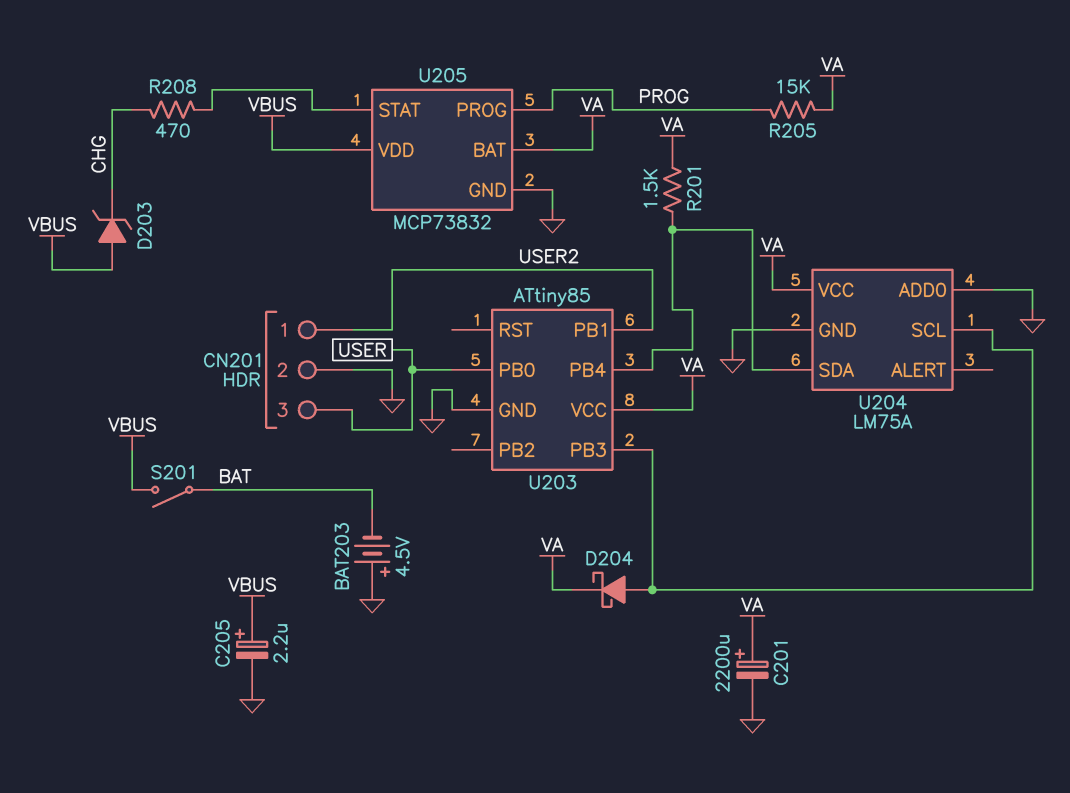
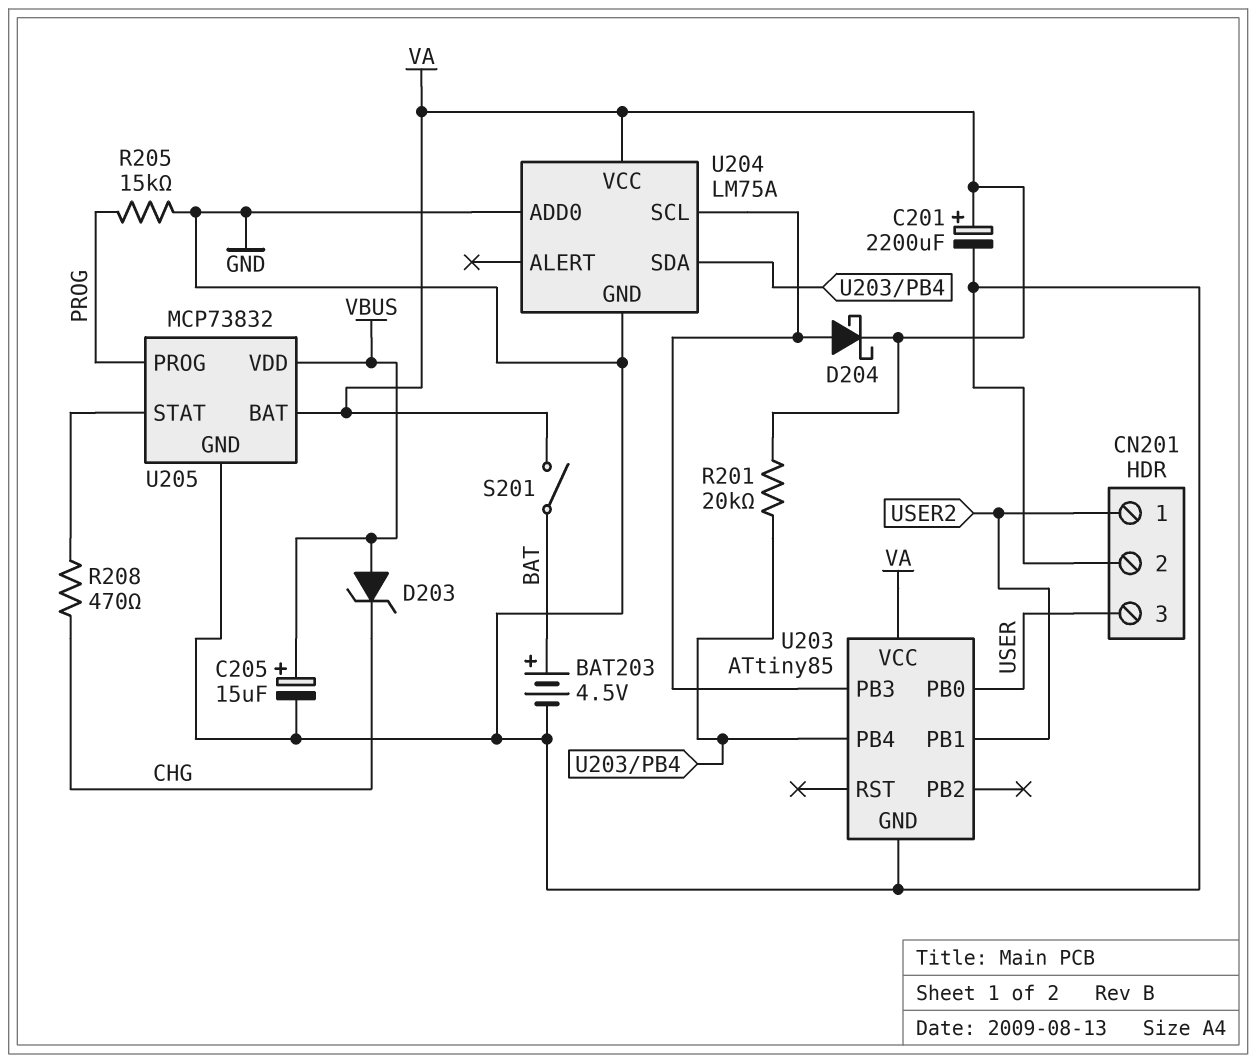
BAT203: 4.5V (plus GND, minus BAT) -> 4.5V (plus BAT, minus GND)
C205: 2.2uF (plus VBUS, minus GND) -> 15uF (plus VBUS, minus GND)
R201: 1.5k (U203/PB4, VA) -> 20k (U203/PB4, VA)
R205: 15k (PROG, VA) -> 15k (GND, PROG)
S201: switch (BAT, VBUS) -> switch (BAT, VA)

